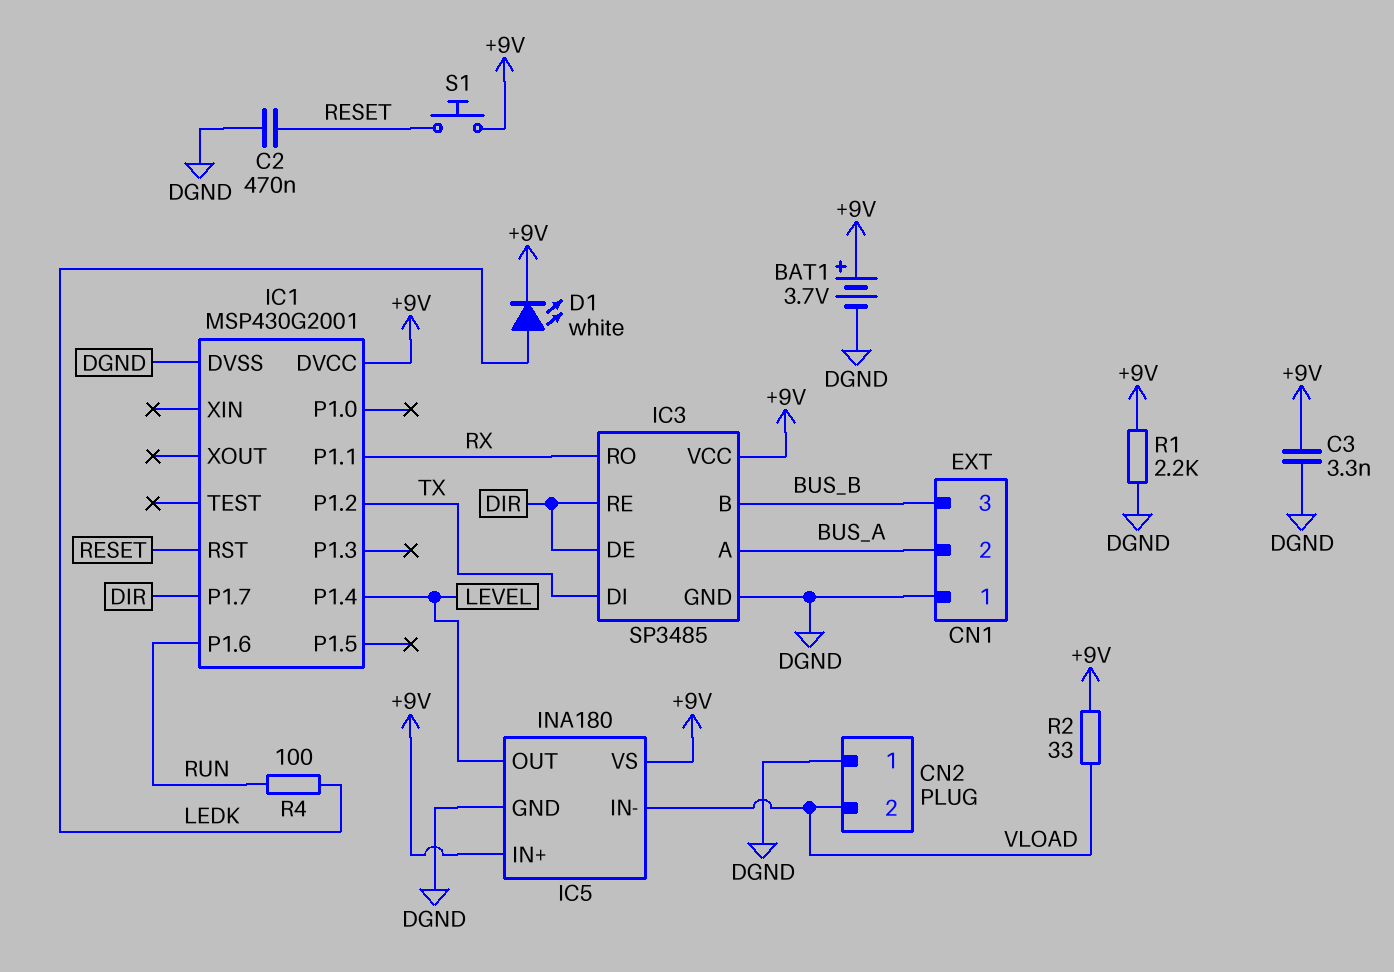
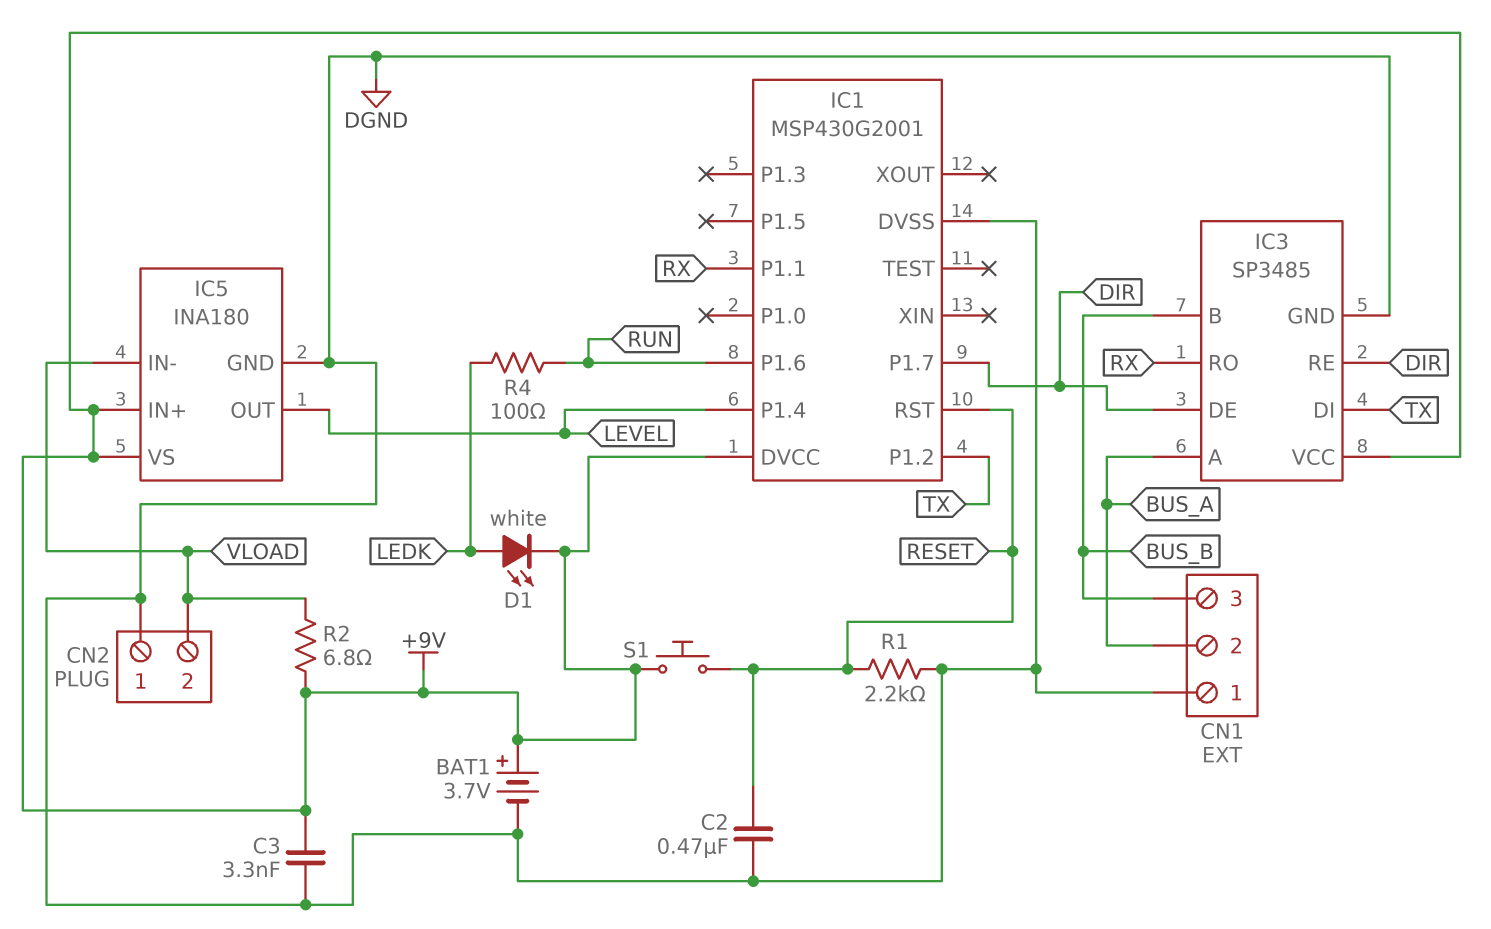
R1: 2.2k (+9V, DGND) -> 2.2k (DGND, RESET)
R2: 33 (+9V, VLOAD) -> 6.8 (+9V, VLOAD)

